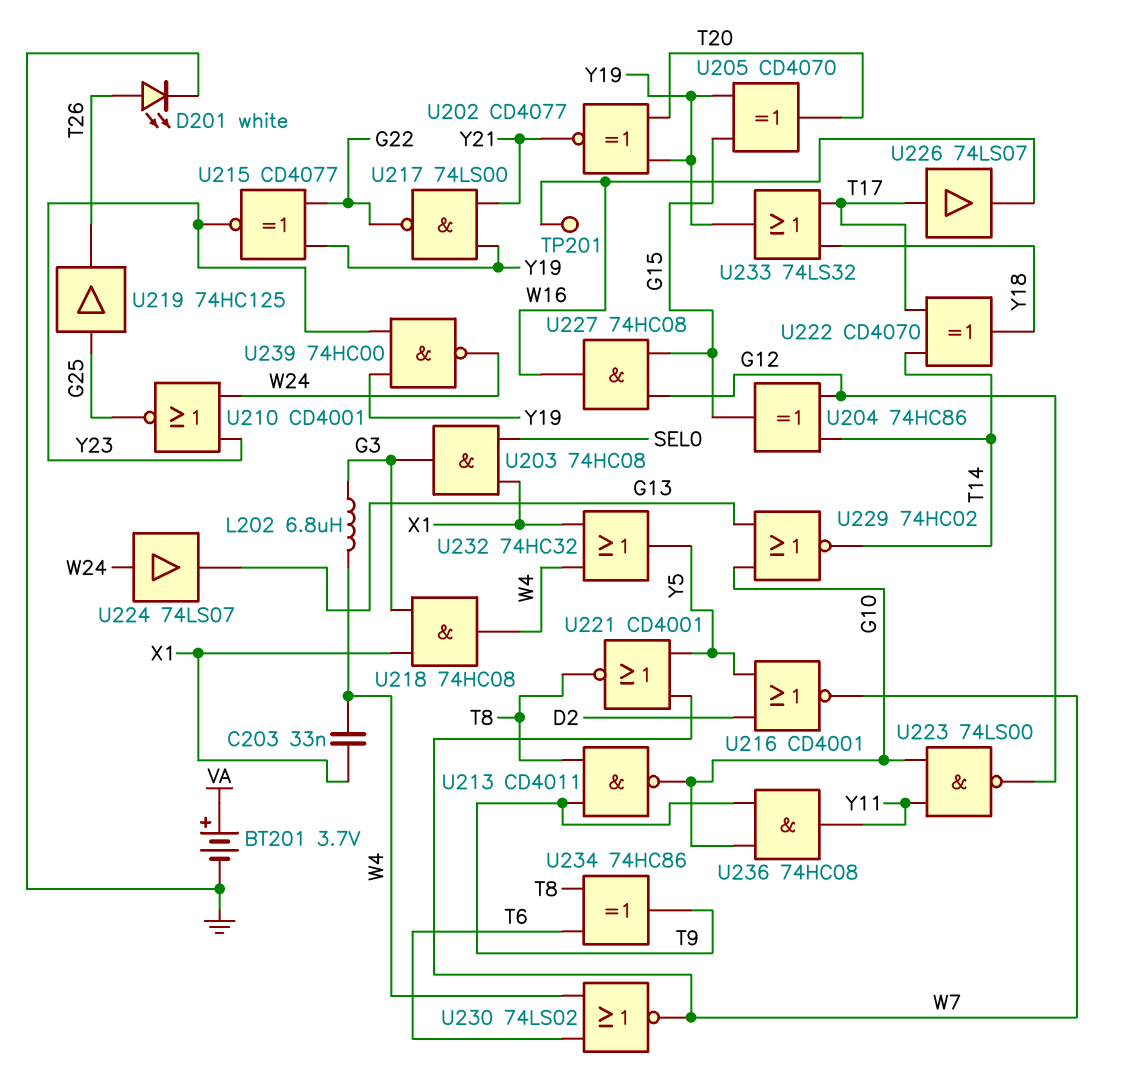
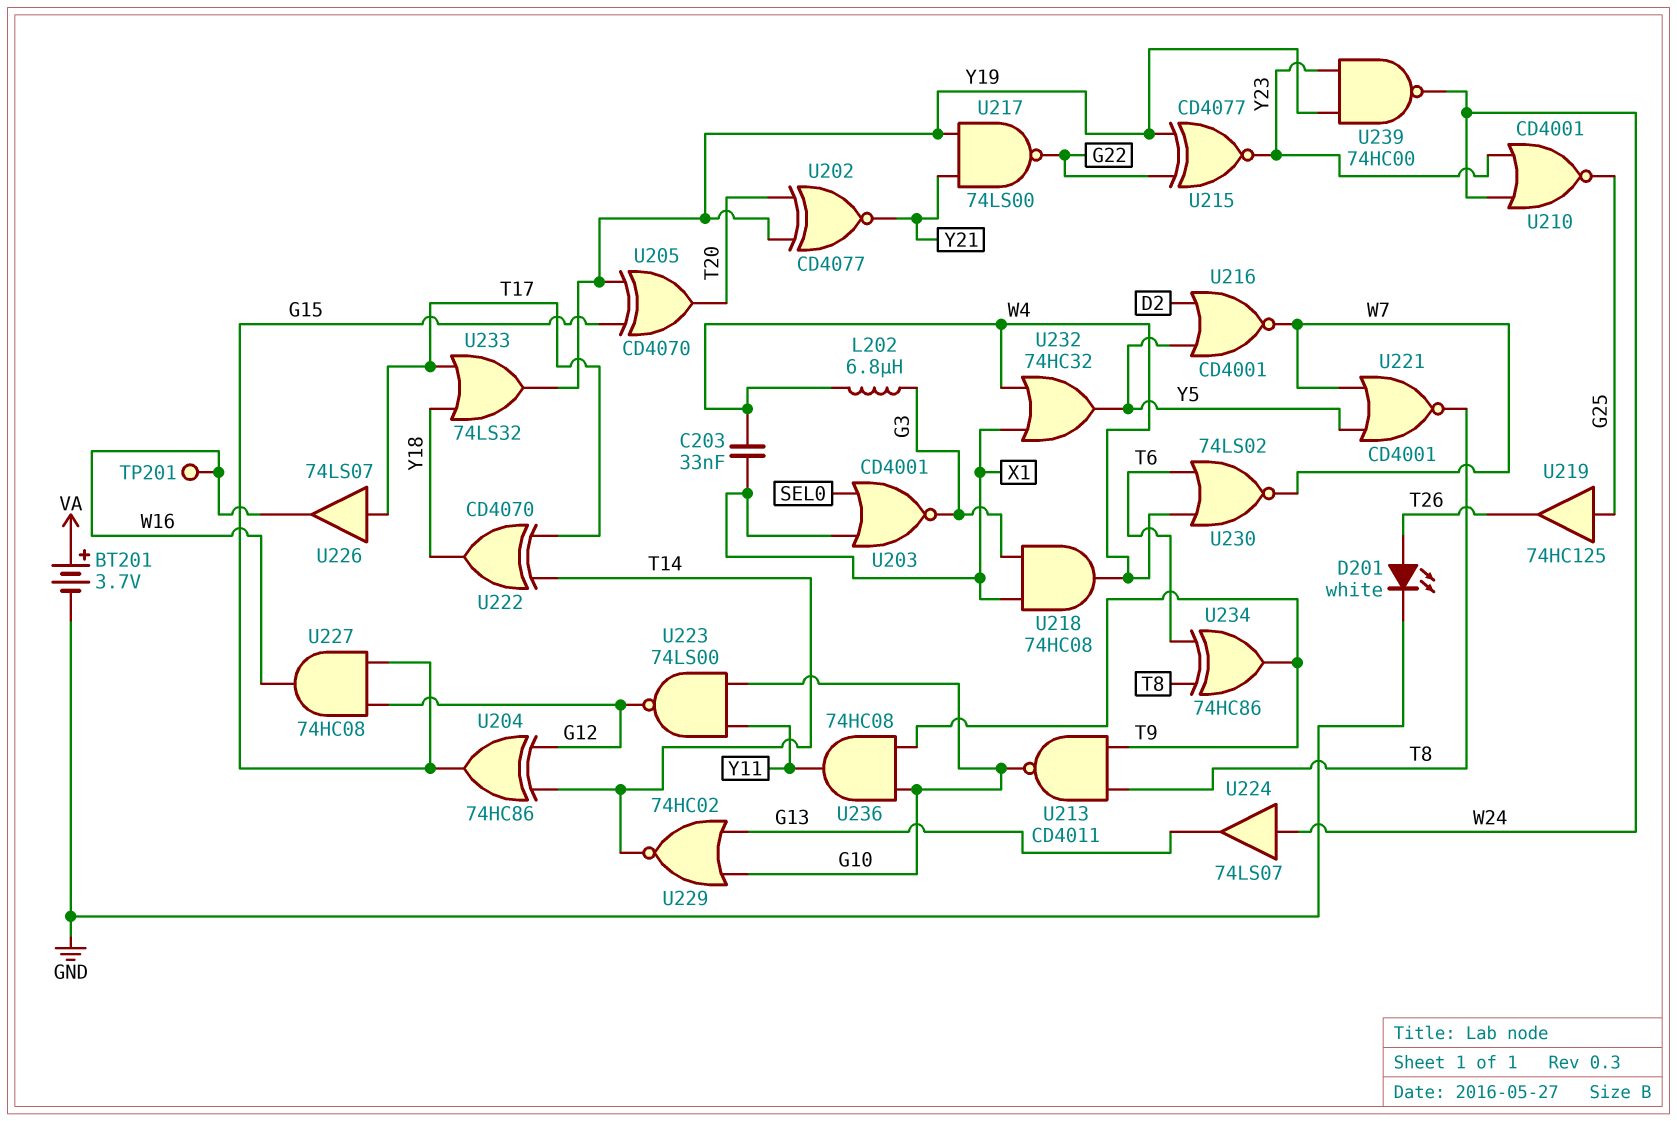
U203: AND 74HC08 (in SEL0, in X1, out G3) -> NOR CD4001 (in SEL0, in X1, out G3)

